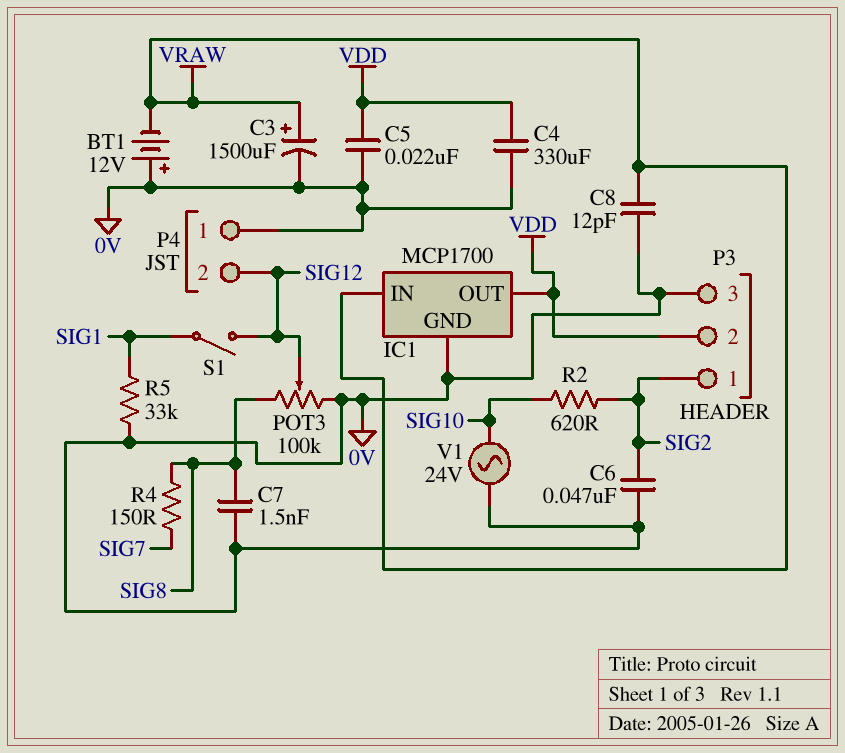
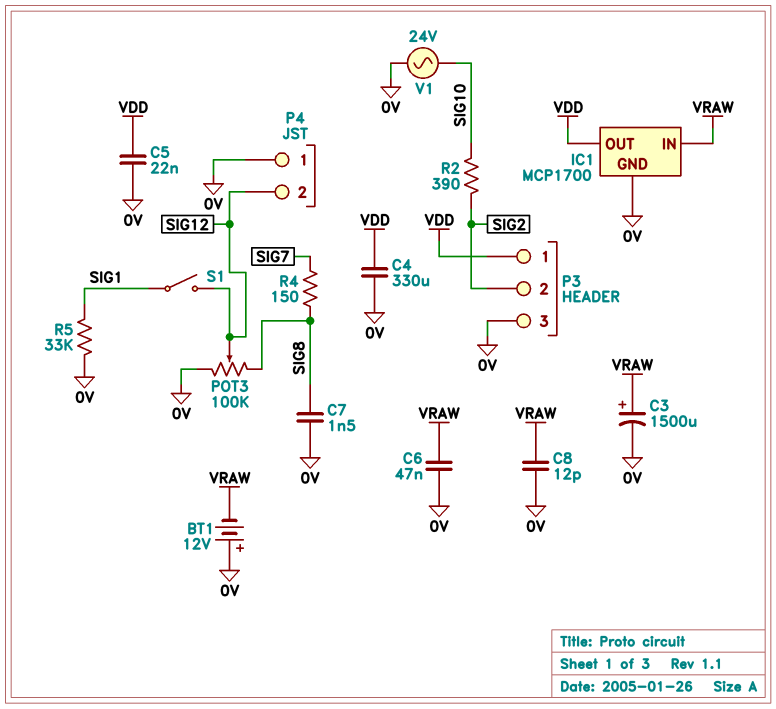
C6: 47nF (0V, SIG2) -> 47nF (0V, VRAW)
P3 pin 1: SIG2 -> VDD
P3 pin 2: VDD -> SIG2
R2: 620 (SIG2, SIG10) -> 390 (SIG2, SIG10)

